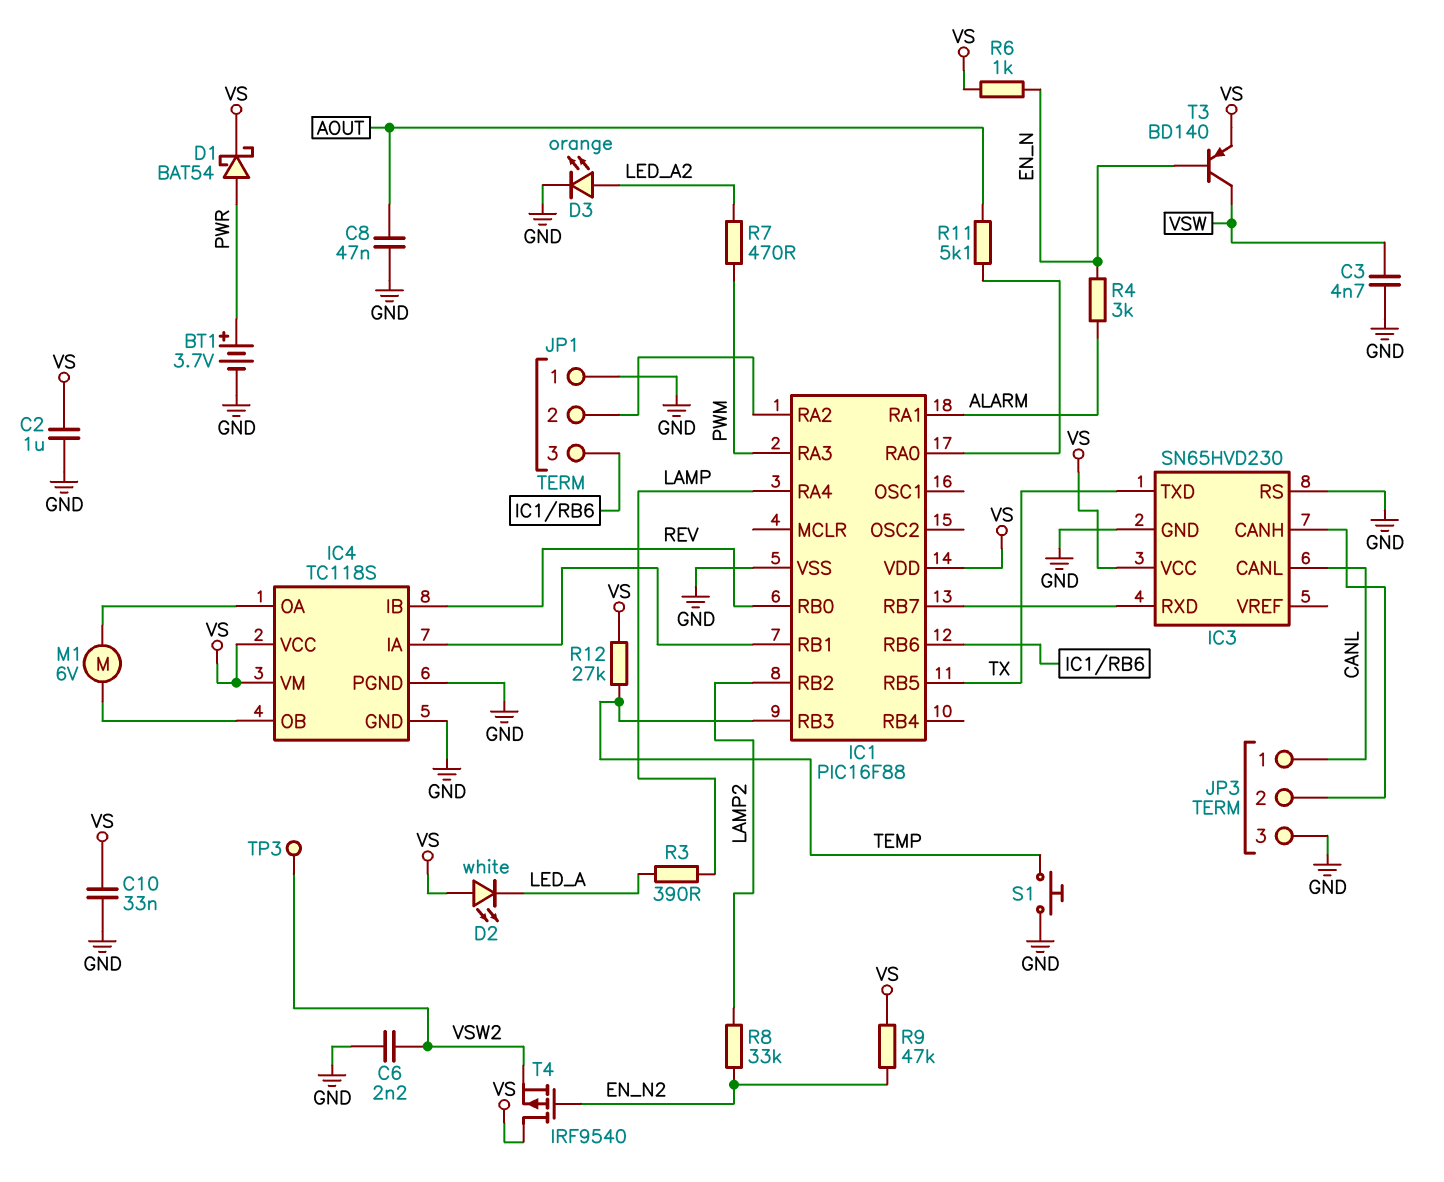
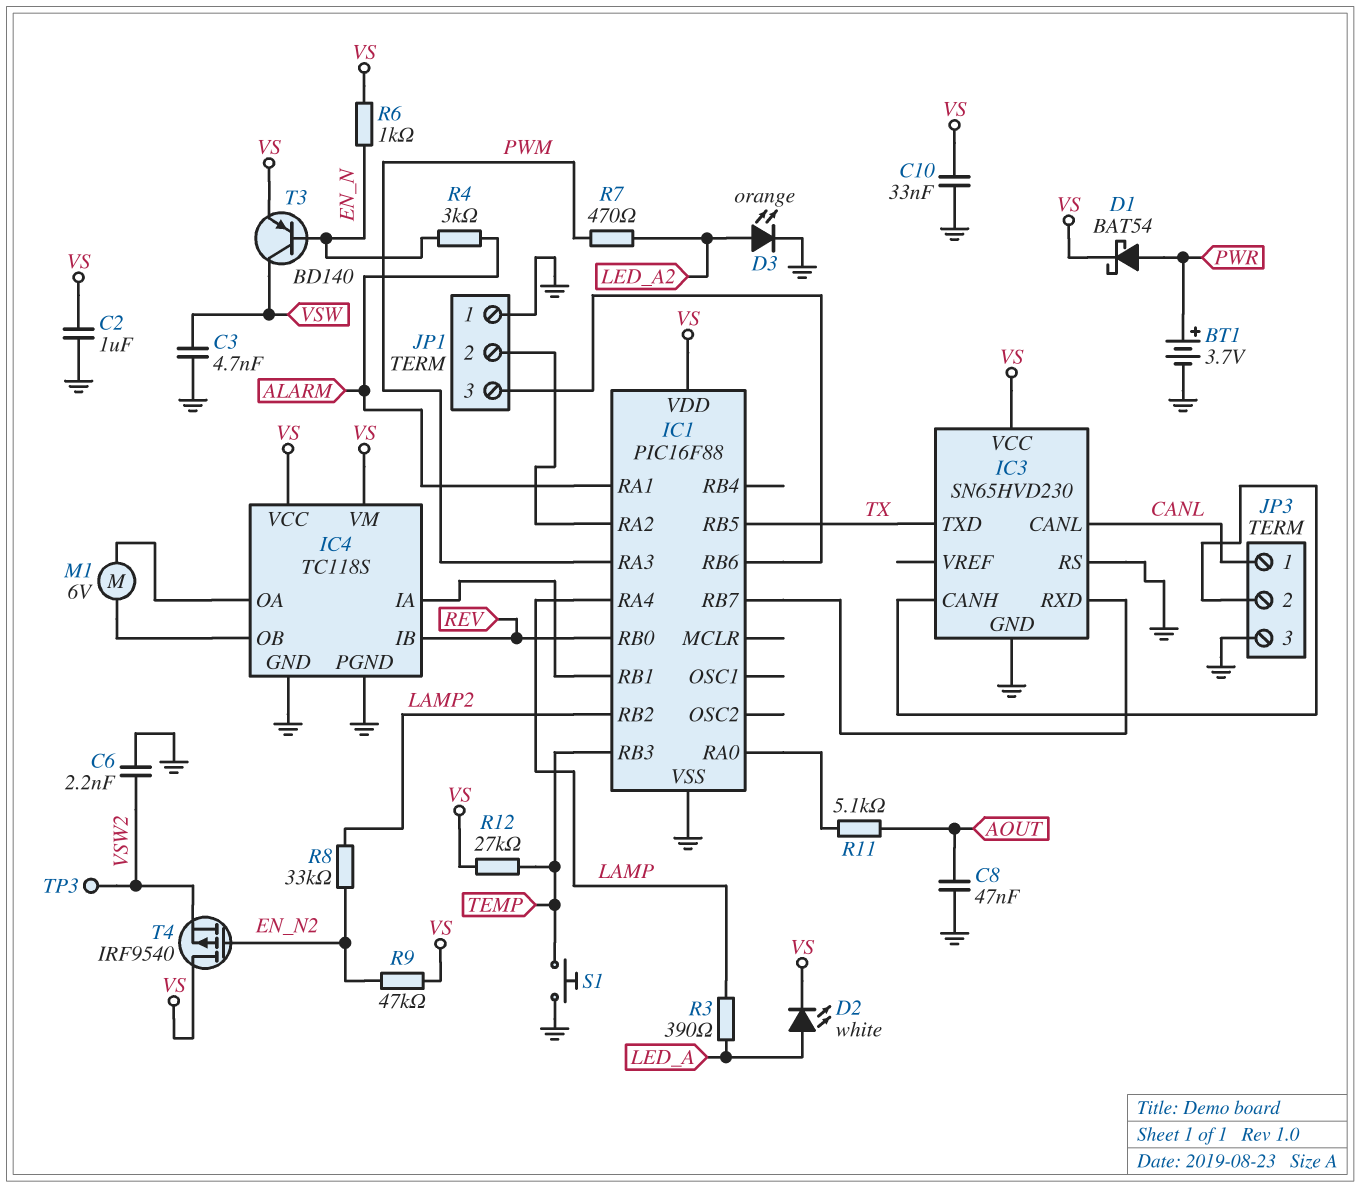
D2: LED white (A VS, K LED_A) -> LED white (A LED_A, K VS)

